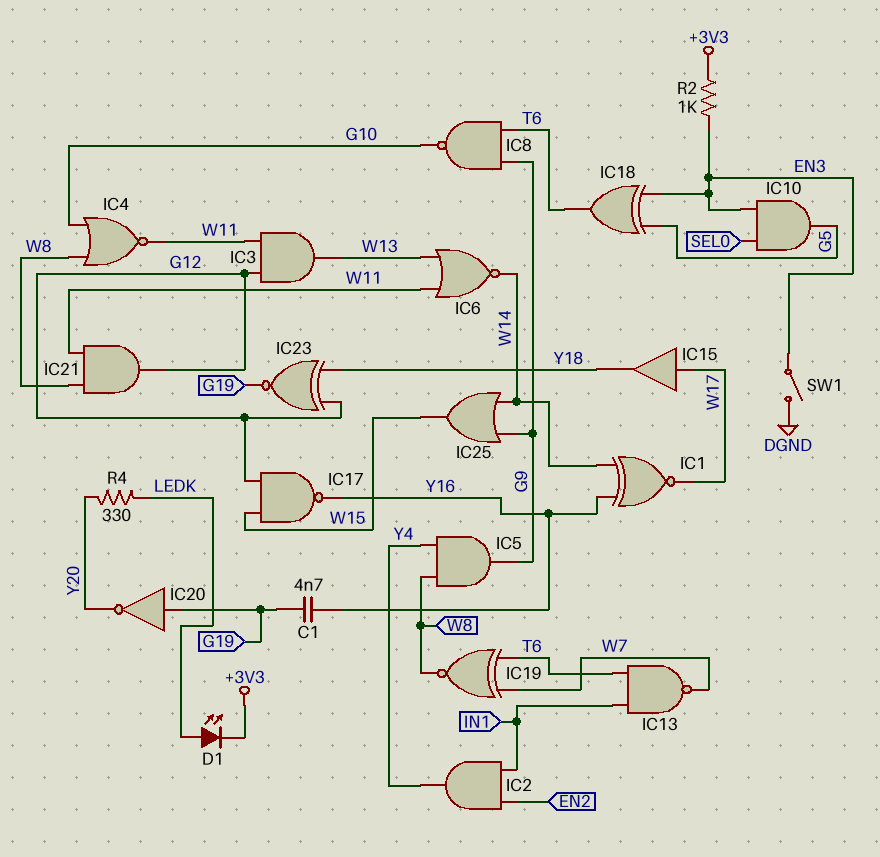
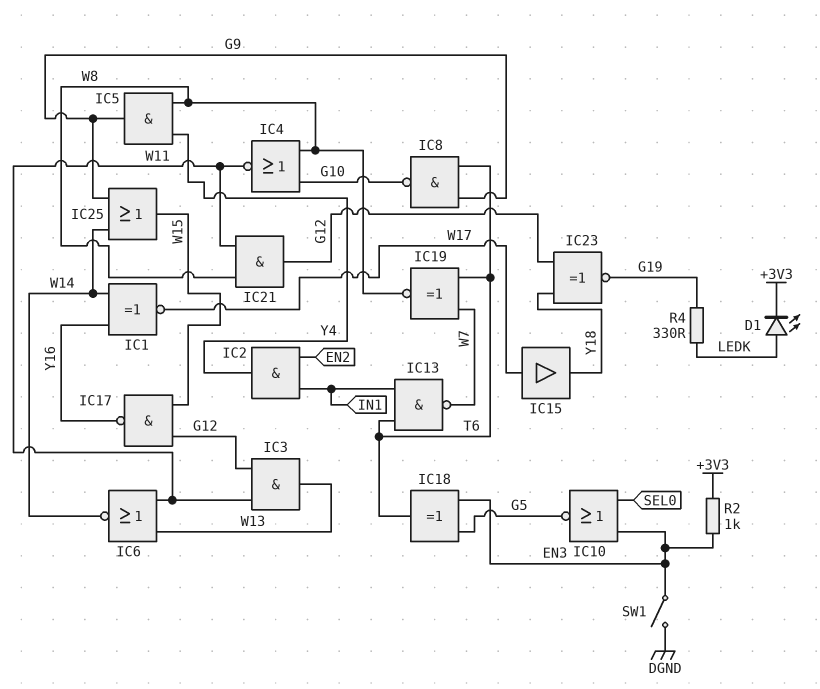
C1: 4.7nF (G19, Y16) -> none
IC10: AND (in EN3, in SEL0, out G5) -> NOR (in EN3, in SEL0, out G5)
IC20: NOT (in G19, out Y20) -> none
R4: 330 (LEDK, Y20) -> 330 (G19, LEDK)

